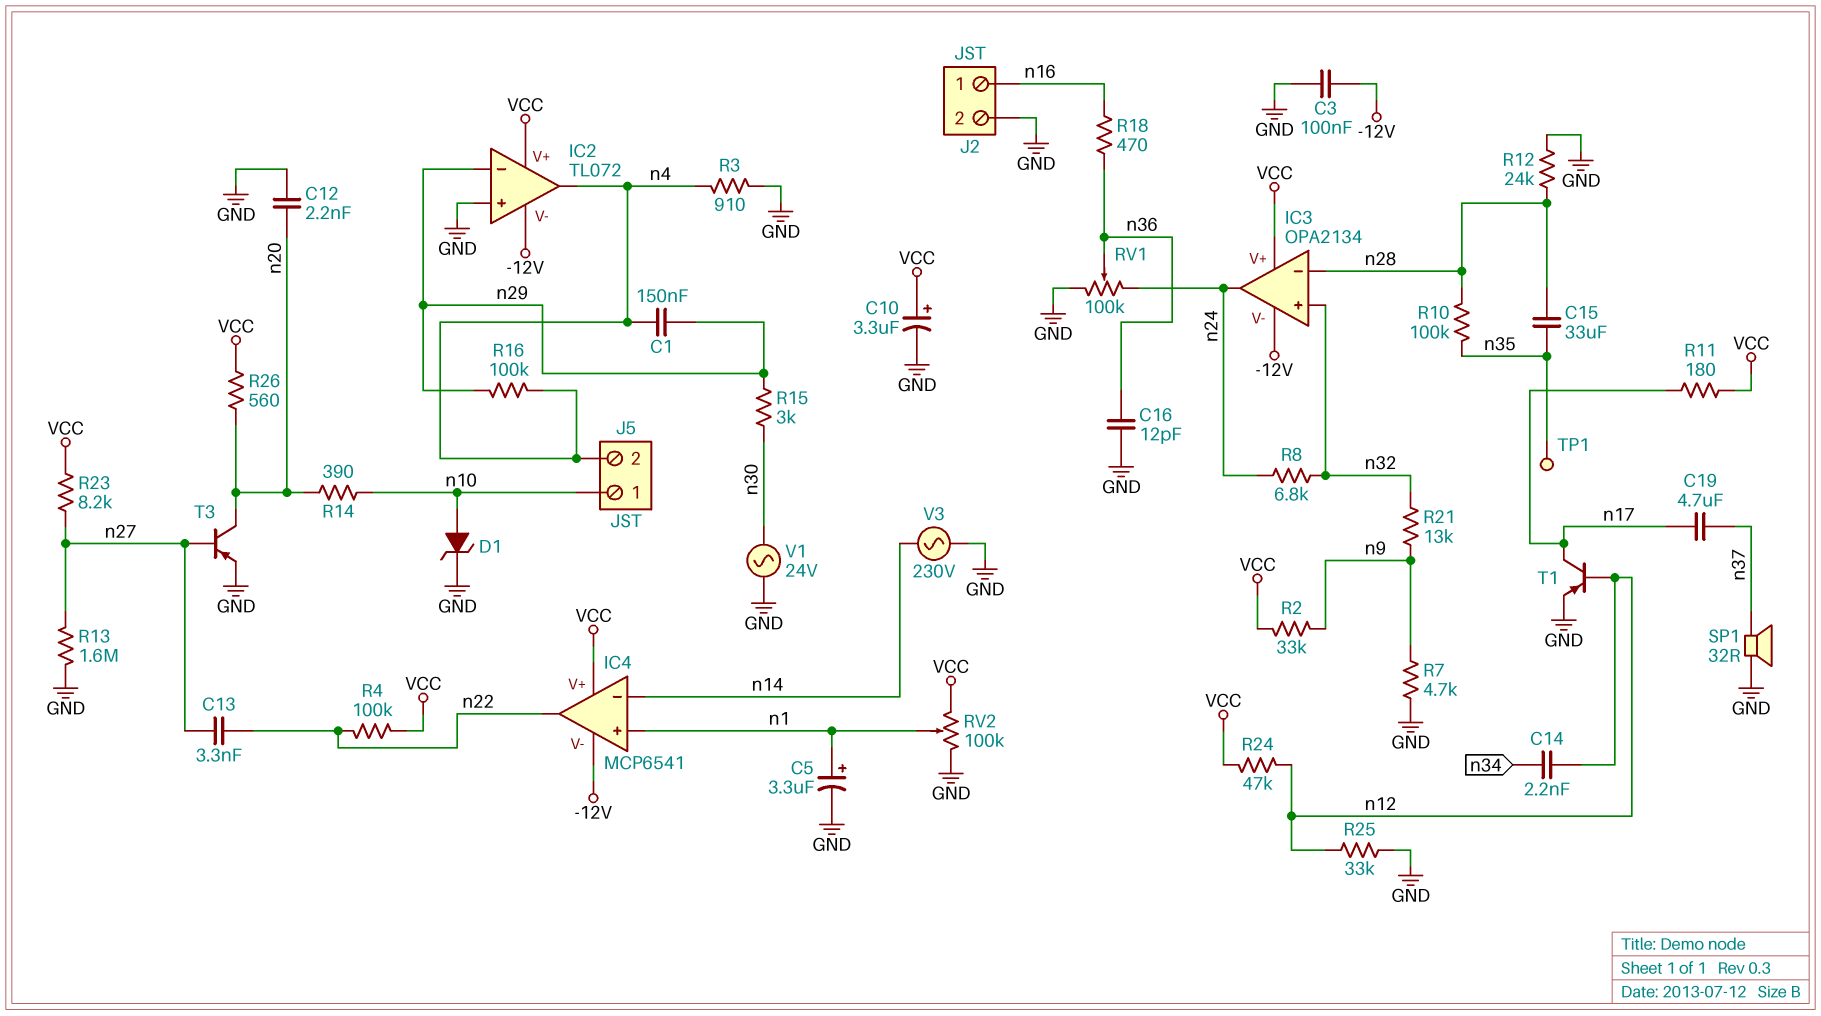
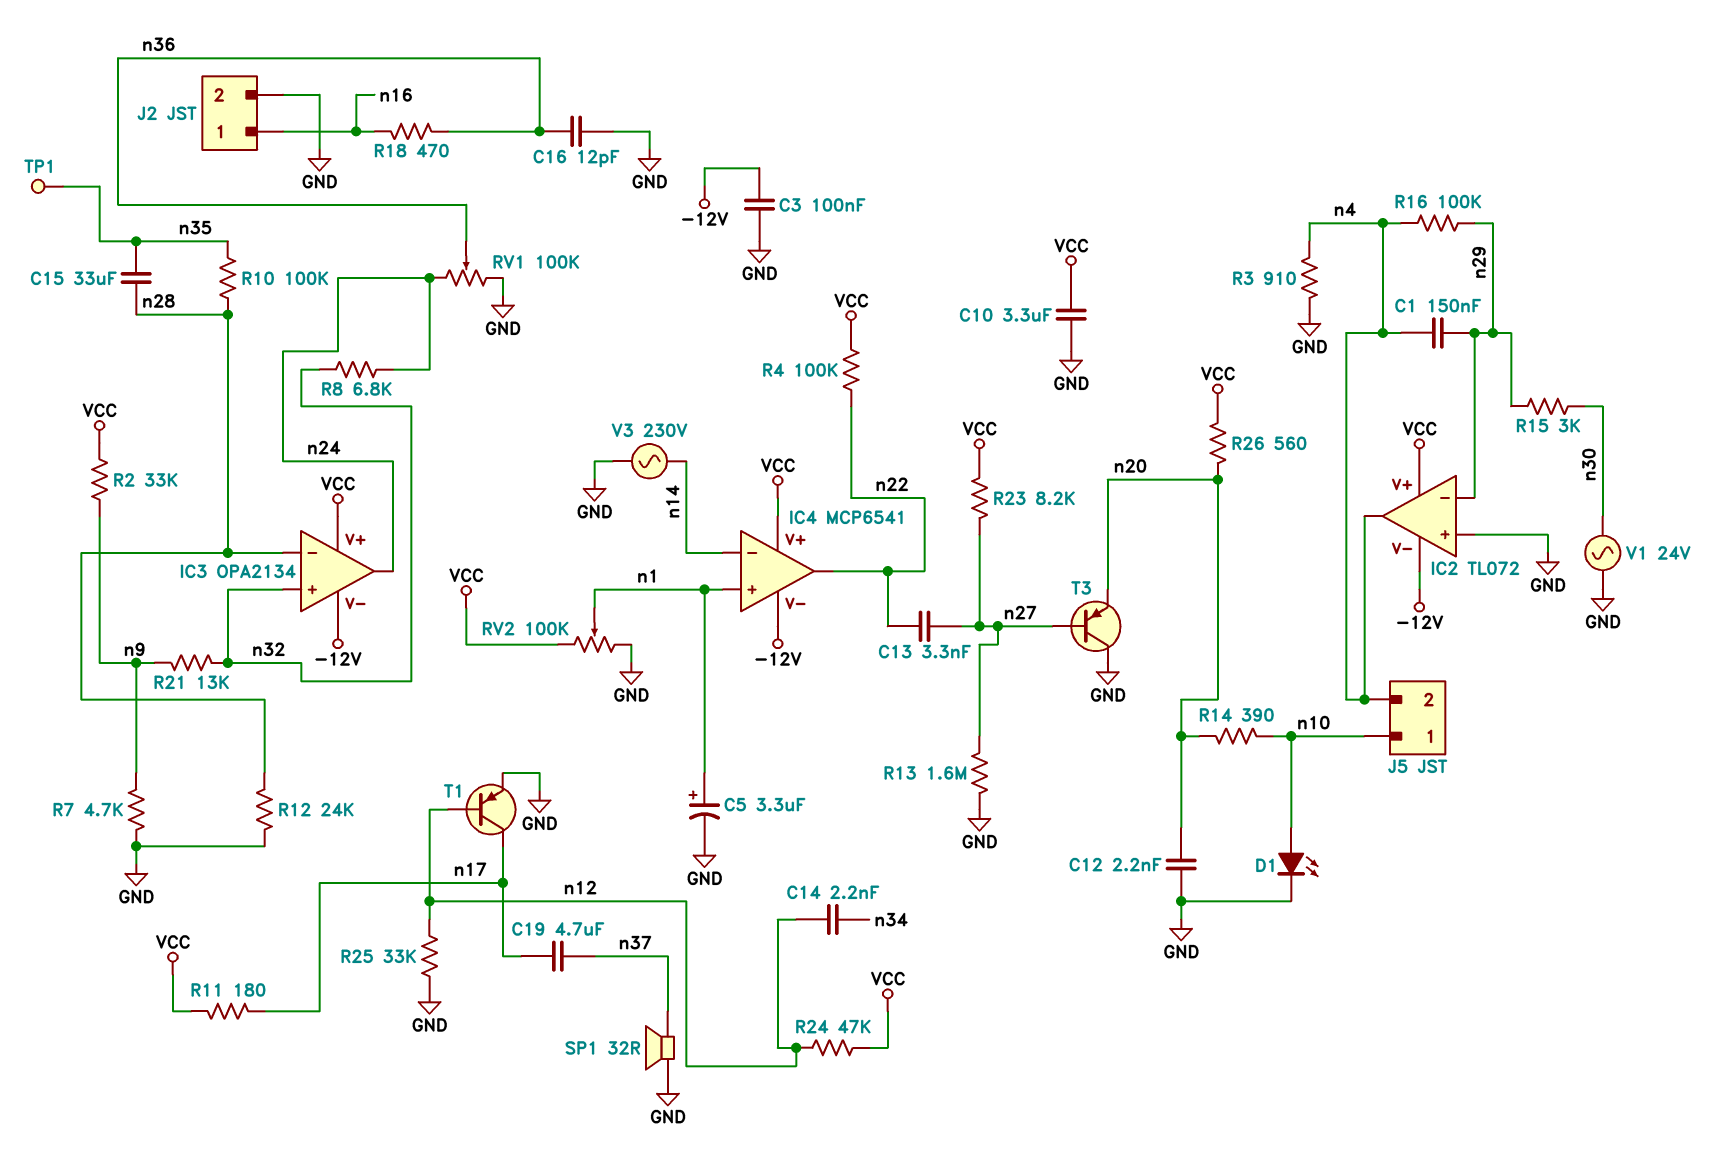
C10: 3.3uF (plus VCC, minus GND) -> 3.3uF (GND, VCC)
D1: zener (A n10, K GND) -> LED (A n10, K GND)
T3: PNP (B n27, C n20, E GND) -> PNP (B n27, C GND, E n20)

